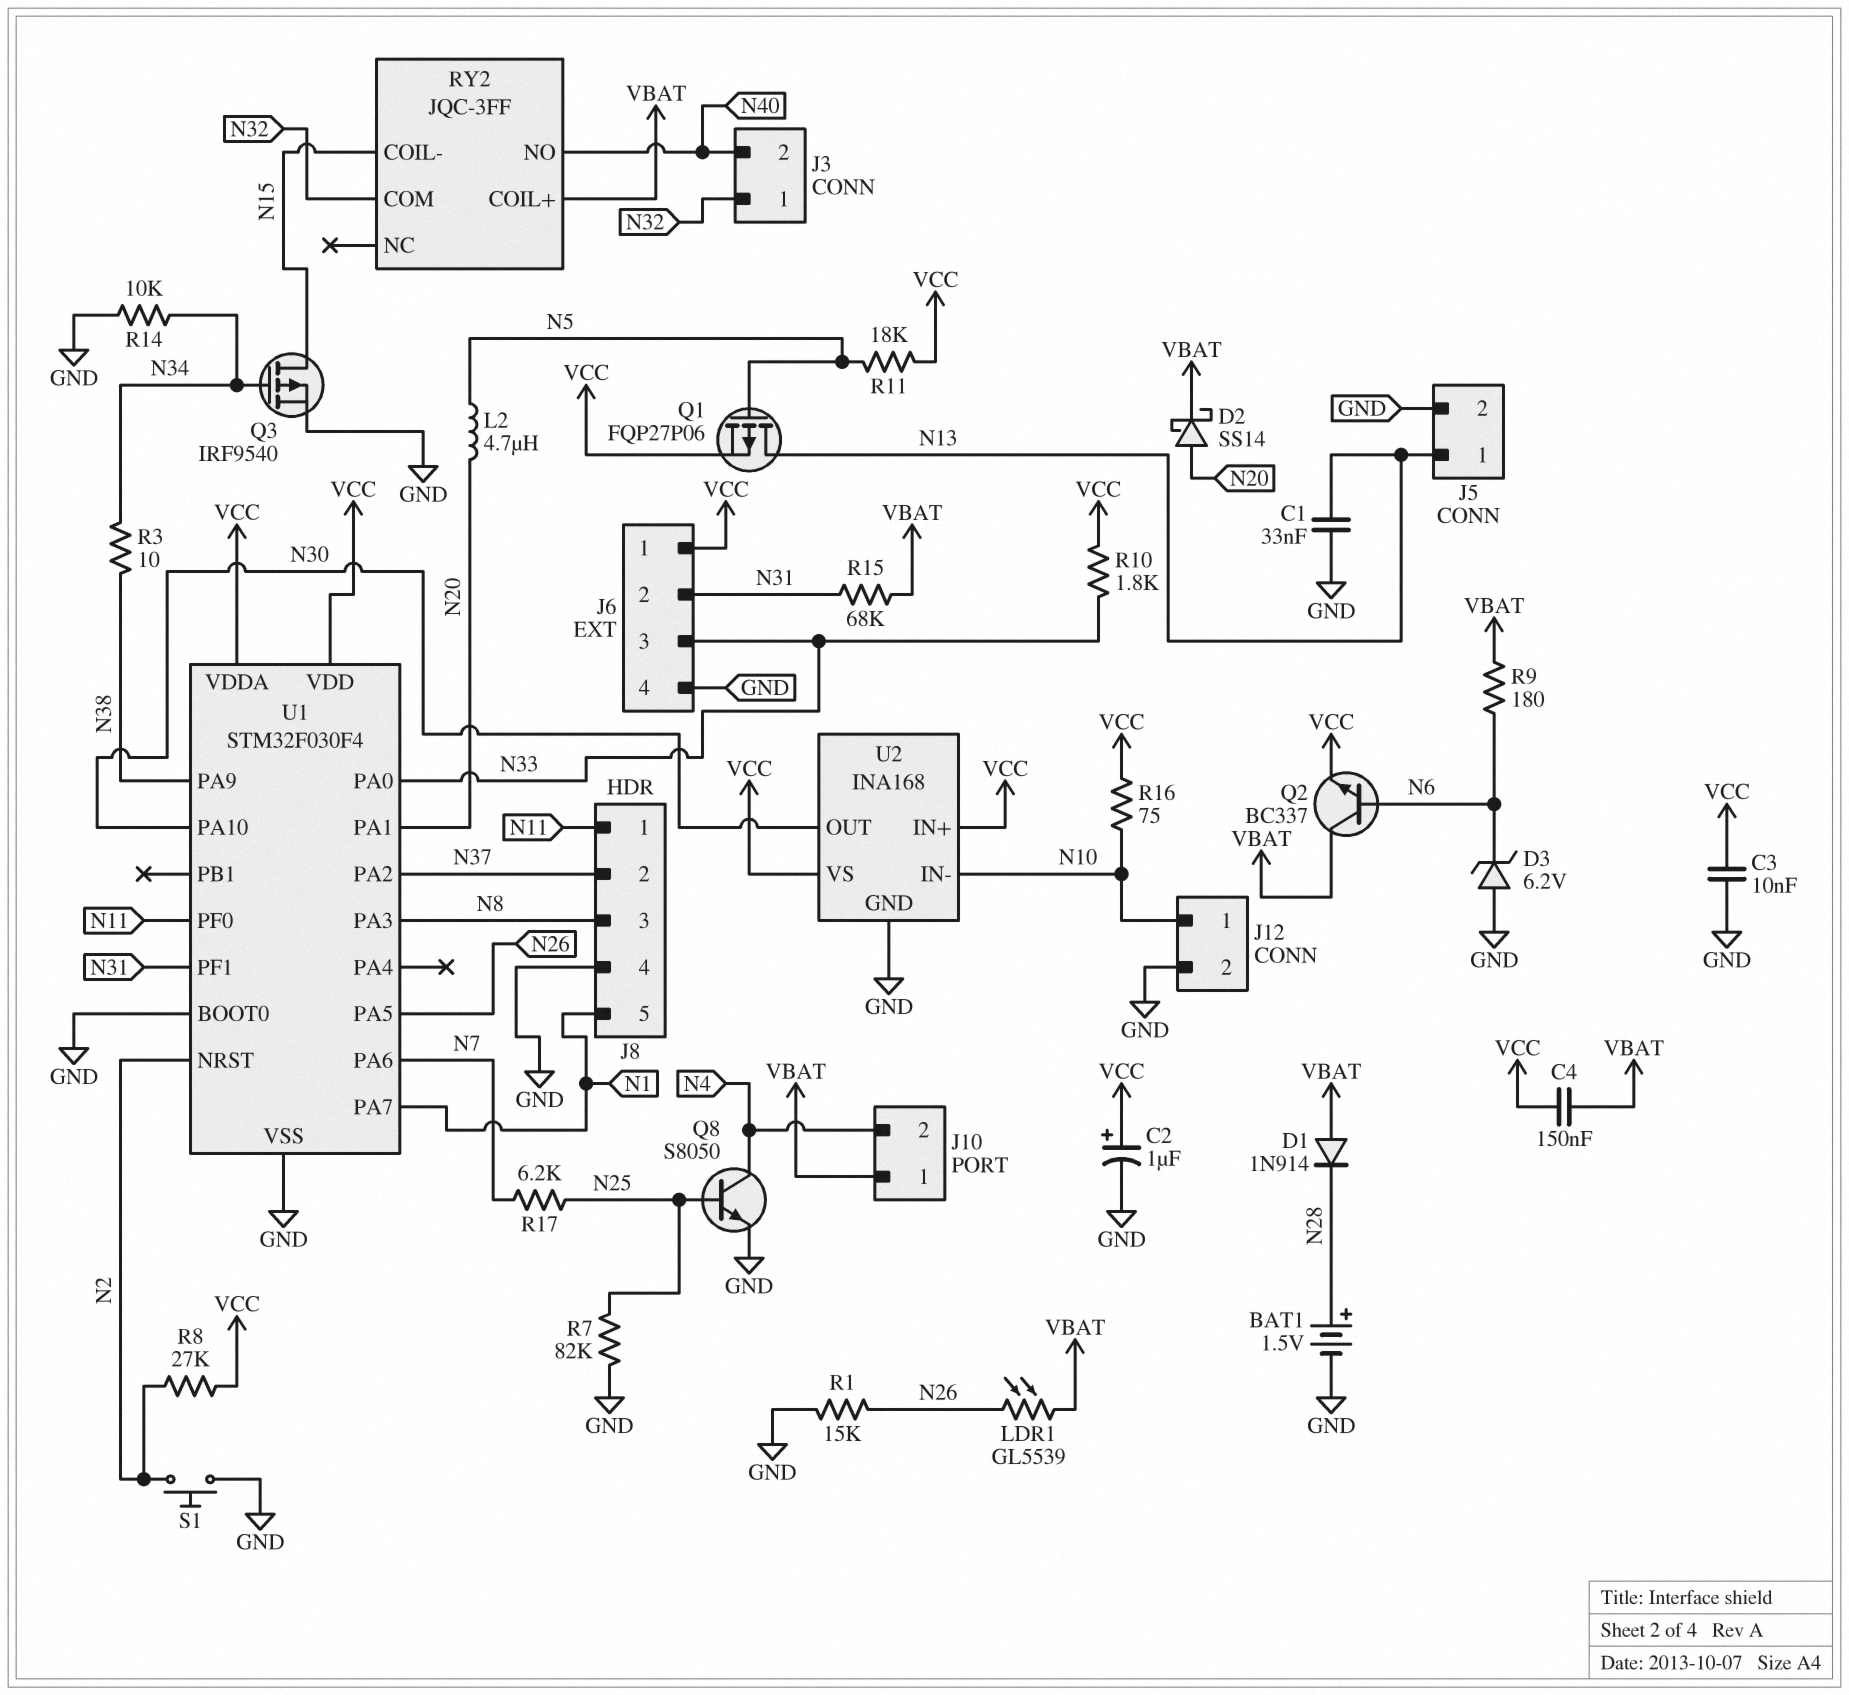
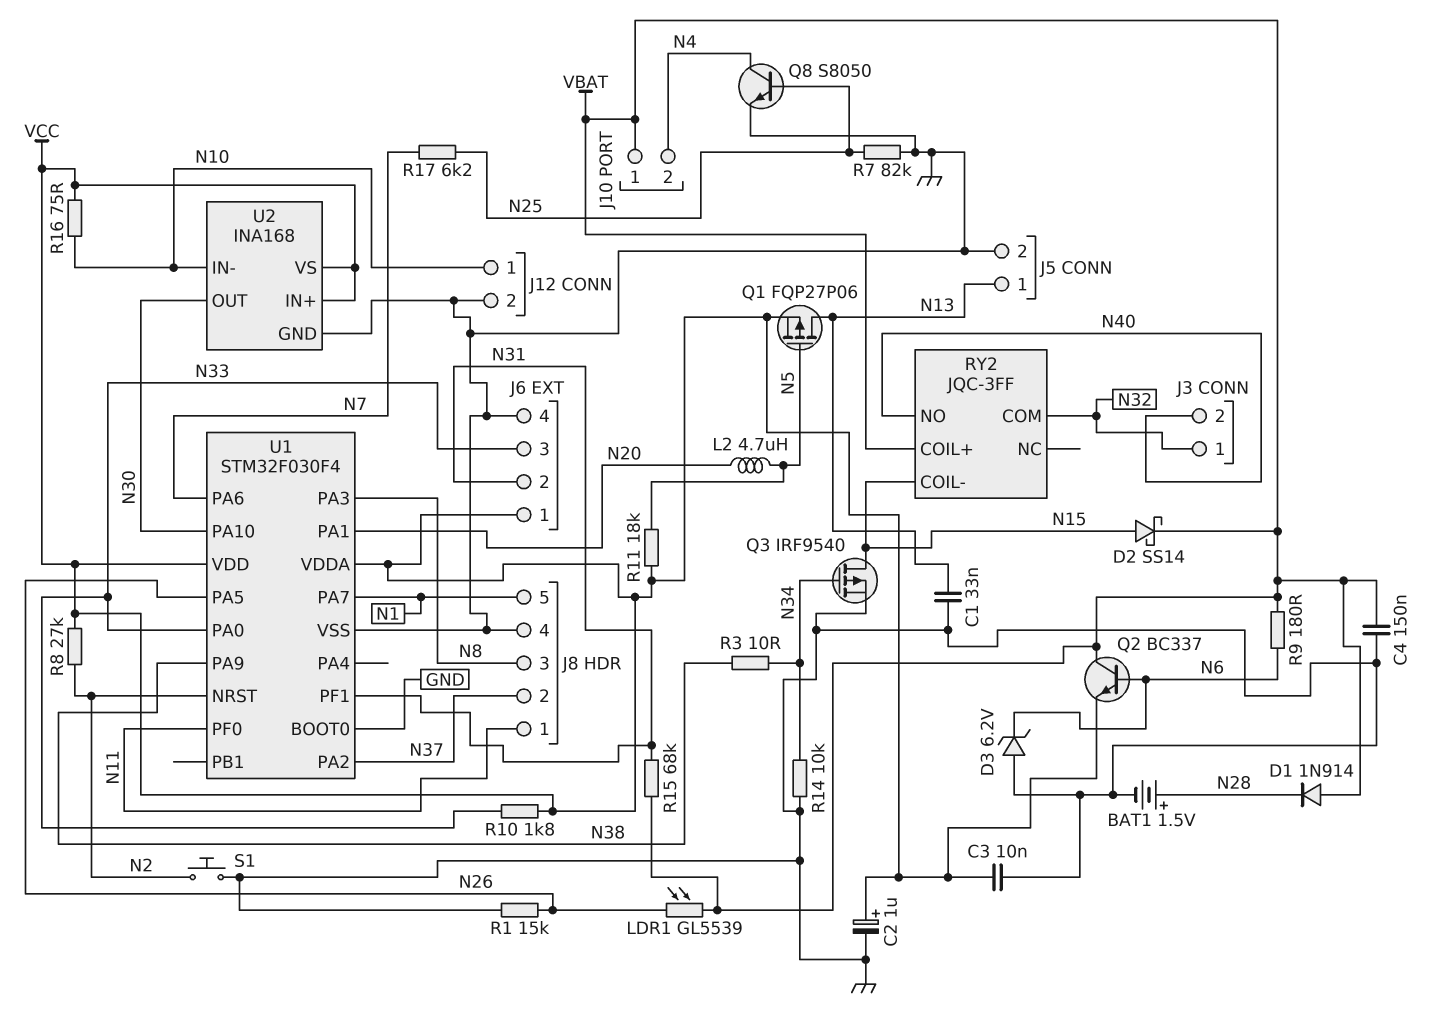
C4: 150nF (VBAT, VCC) -> 150nF (GND, VBAT)
D2: schottky SS14 (A N20, K VBAT) -> schottky SS14 (A N15, K VBAT)

